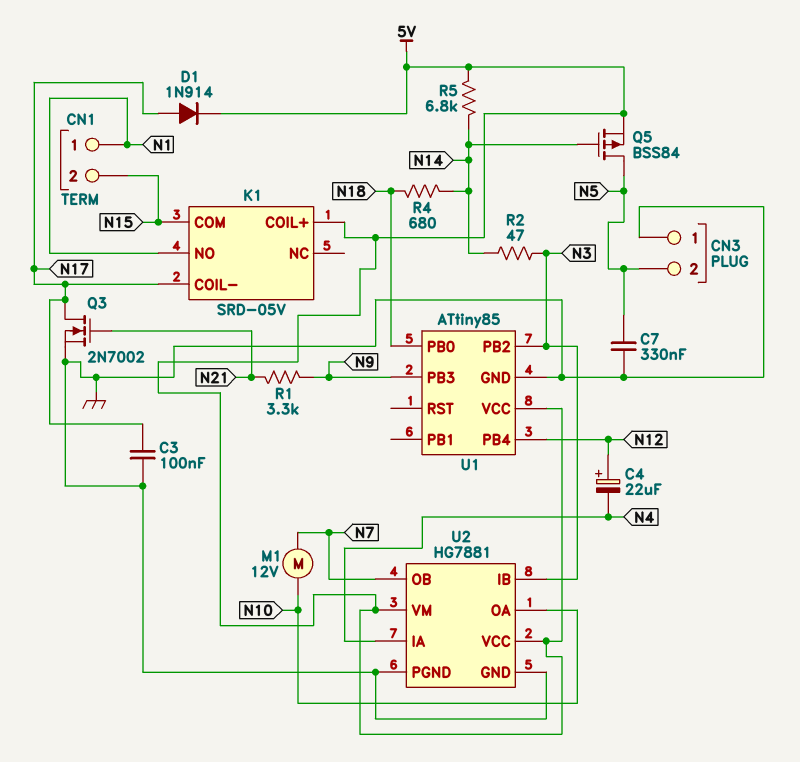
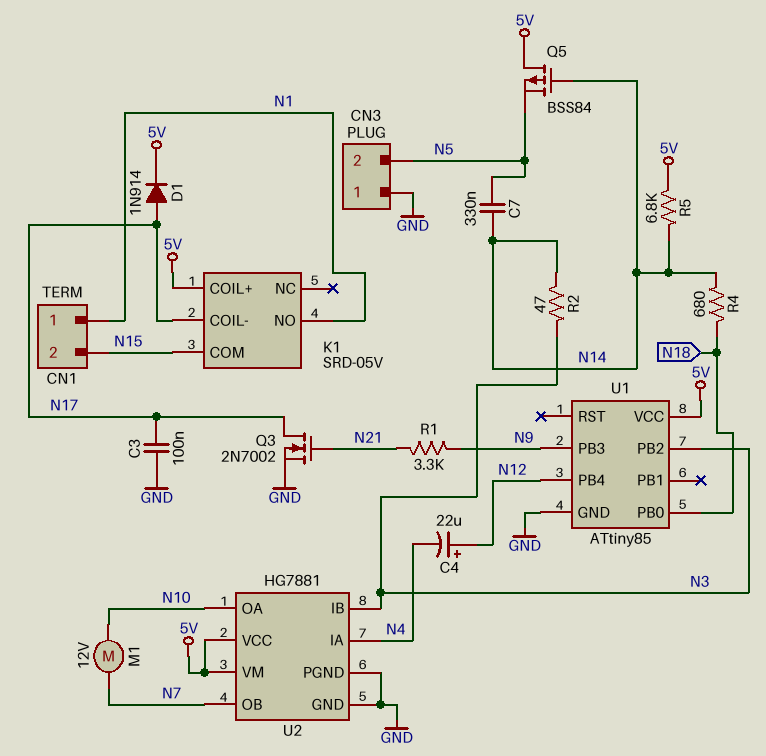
C7: 330nF (GND, N5) -> 330nF (N5, N14)
Q5: PMOS BSS84 (G N14, D N5, S 5V) -> PMOS BSS84 (G N14, D 5V, S N5)

